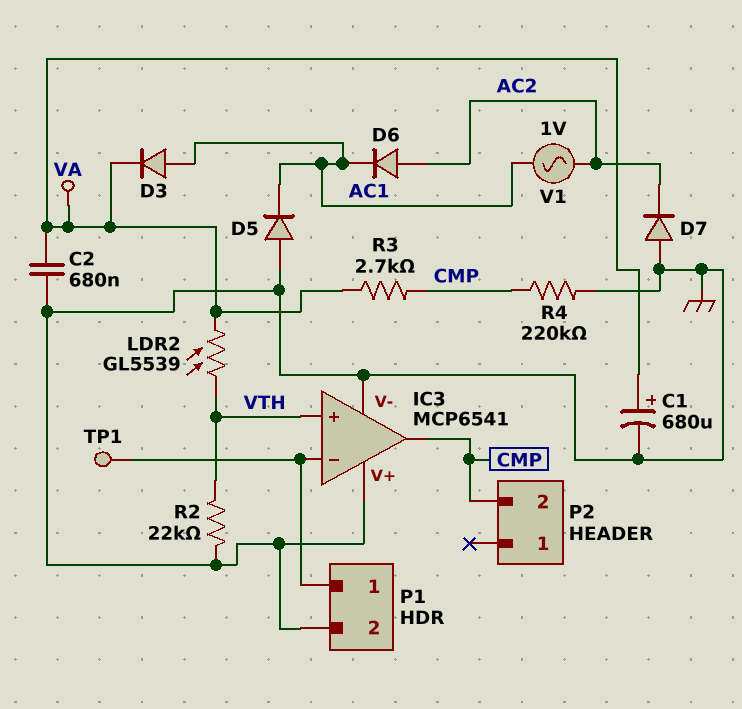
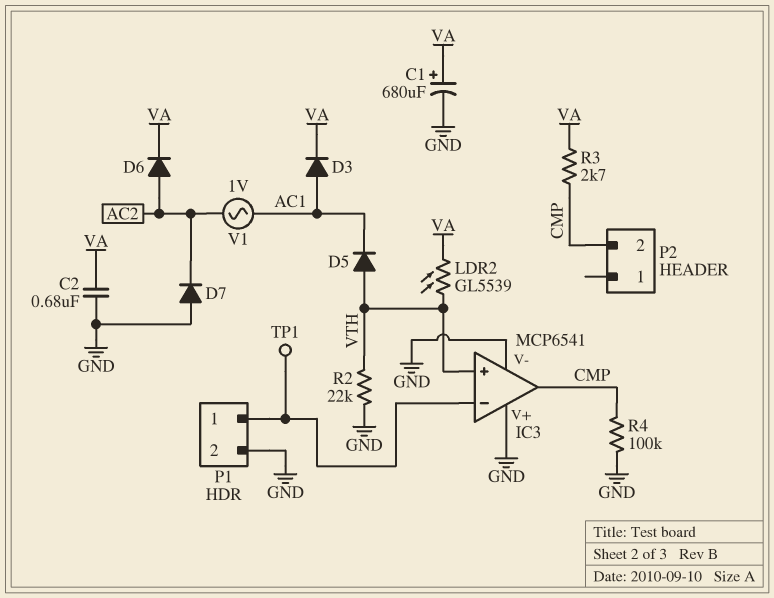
D5: diode (A GND, K AC1) -> diode (A VTH, K AC1)
D6: diode (A AC2, K AC1) -> diode (A AC2, K VA)
R4: 220k (CMP, GND) -> 100k (CMP, GND)

